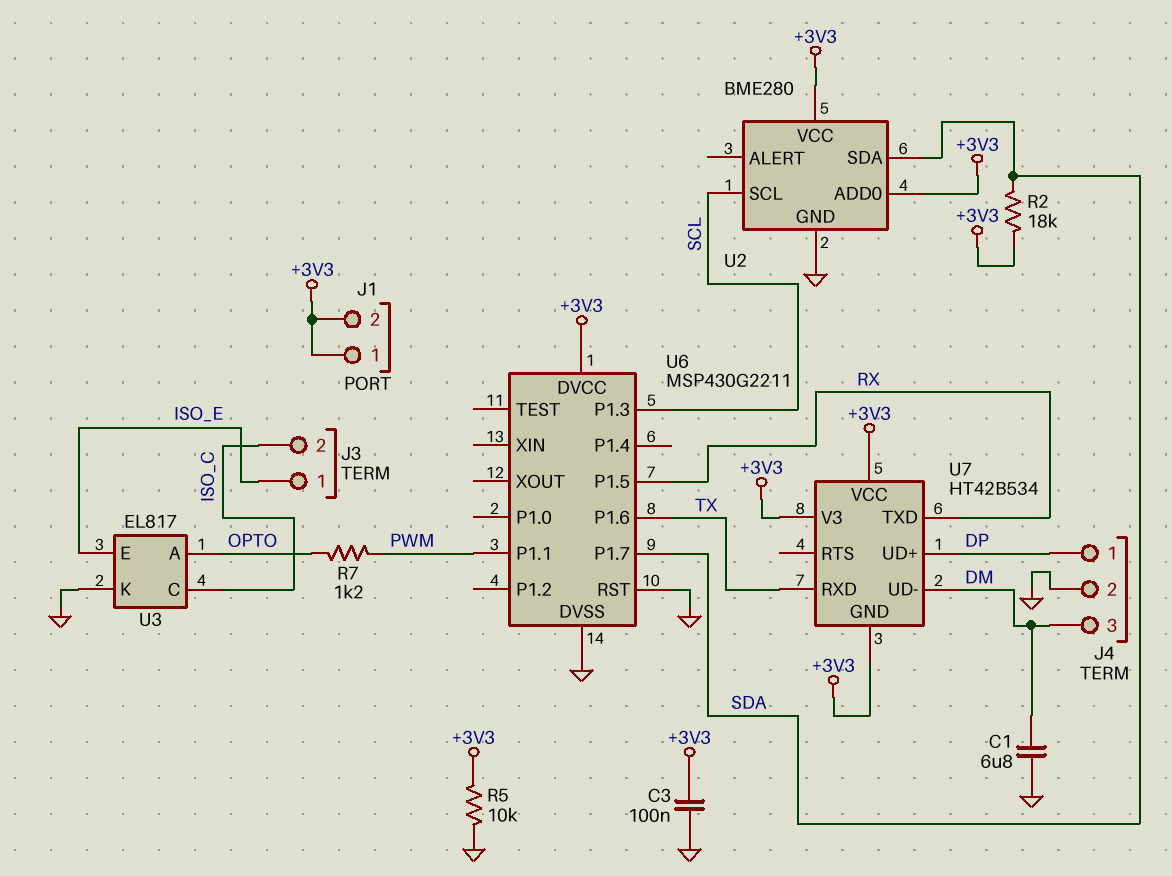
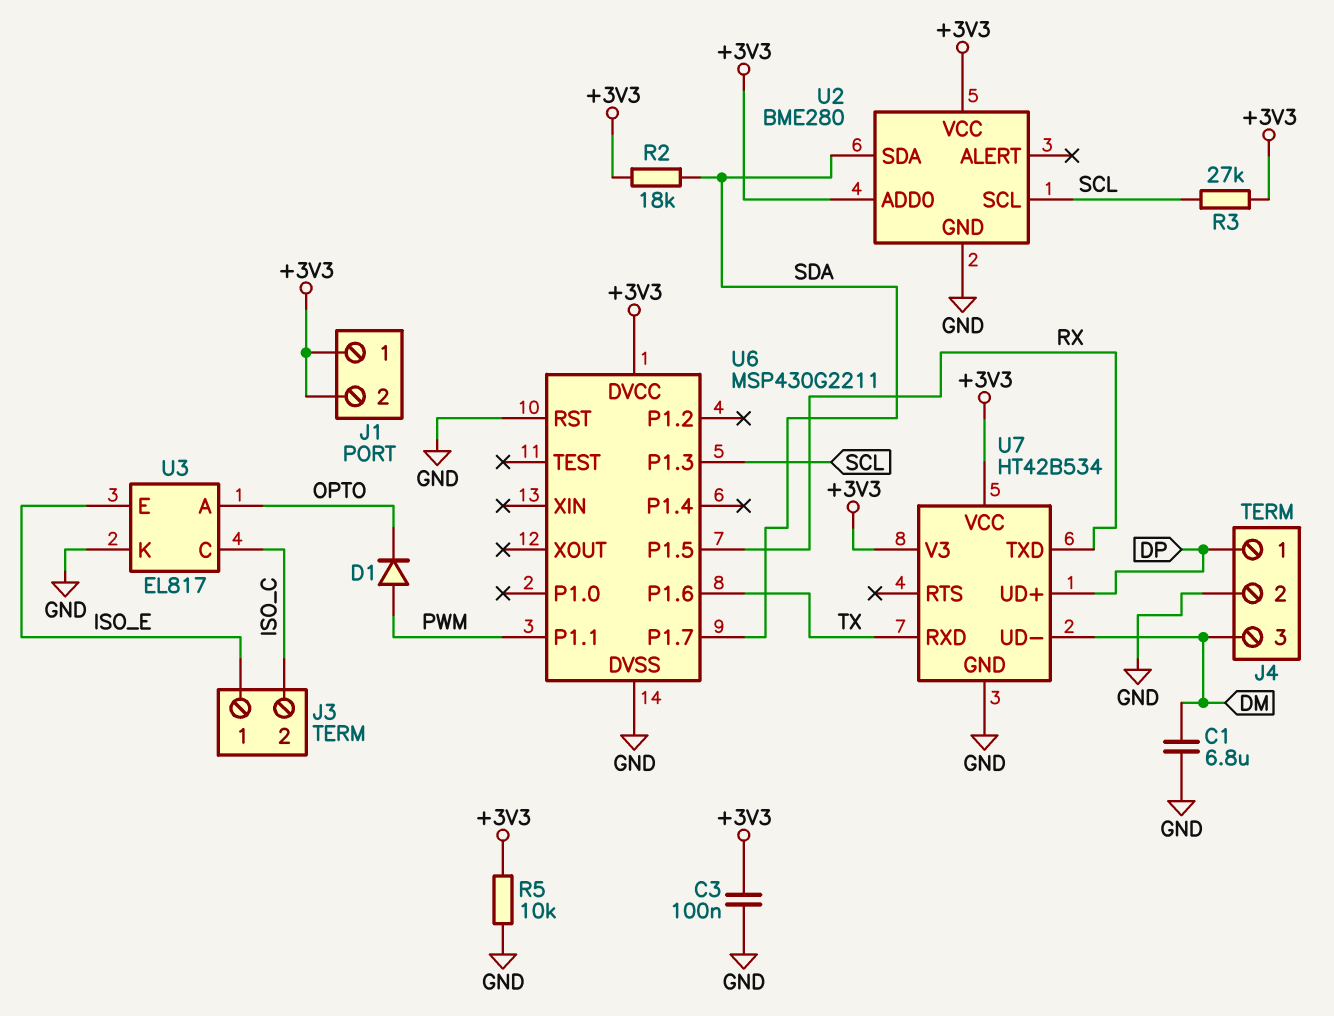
D1: none -> diode (A PWM, K OPTO)
R3: none -> 27k (+3V3, SCL)
R7: 1.2k (OPTO, PWM) -> none
U7 pin GND: +3V3 -> GND

